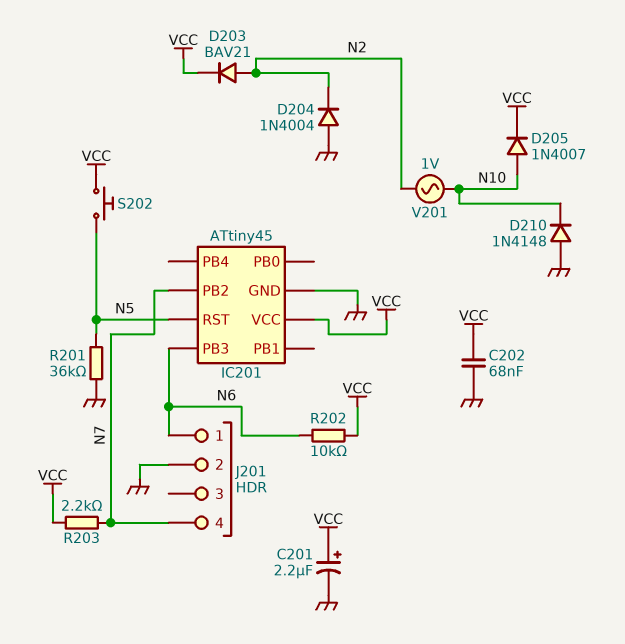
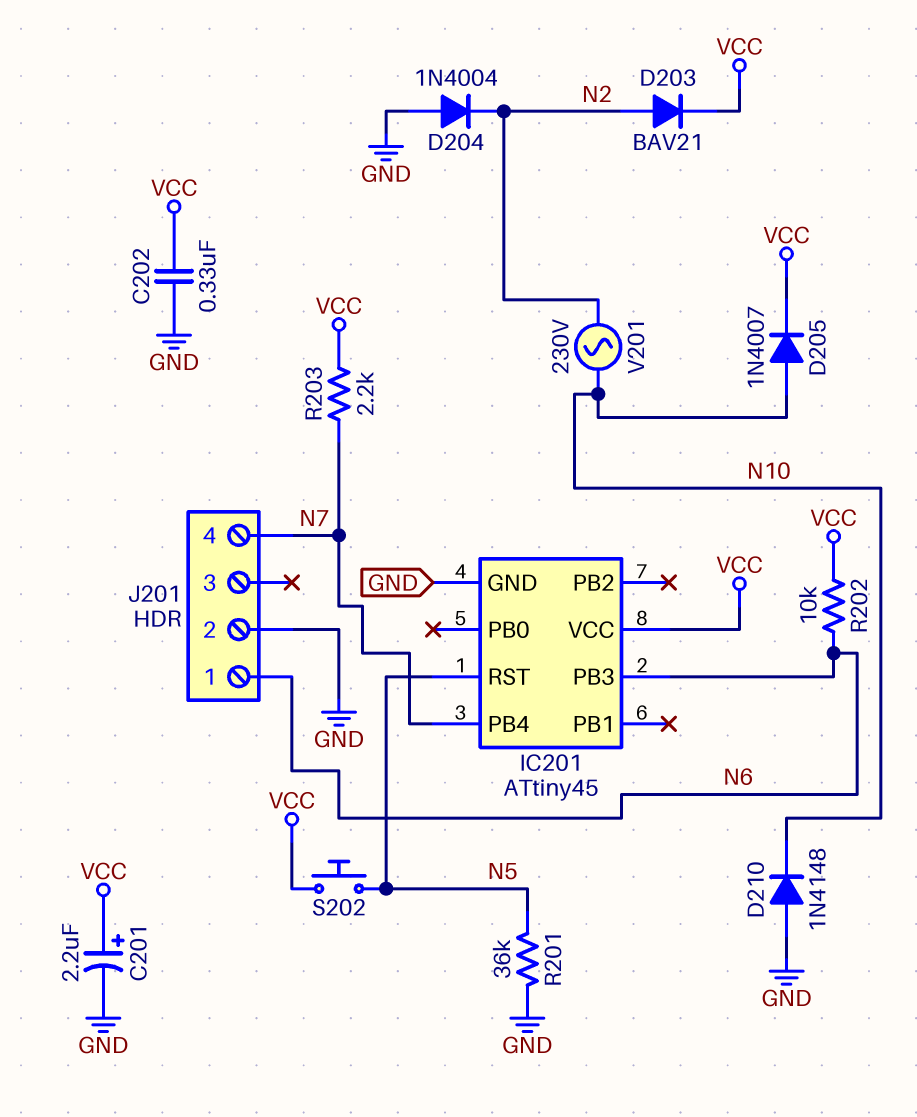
C202: 68nF (GND, VCC) -> 330nF (GND, VCC)
IC201 pin PB2: N7 -> none
IC201 pin PB4: none -> N7
V201: AC 1V (N2, N10) -> AC 230V (N2, N10)

